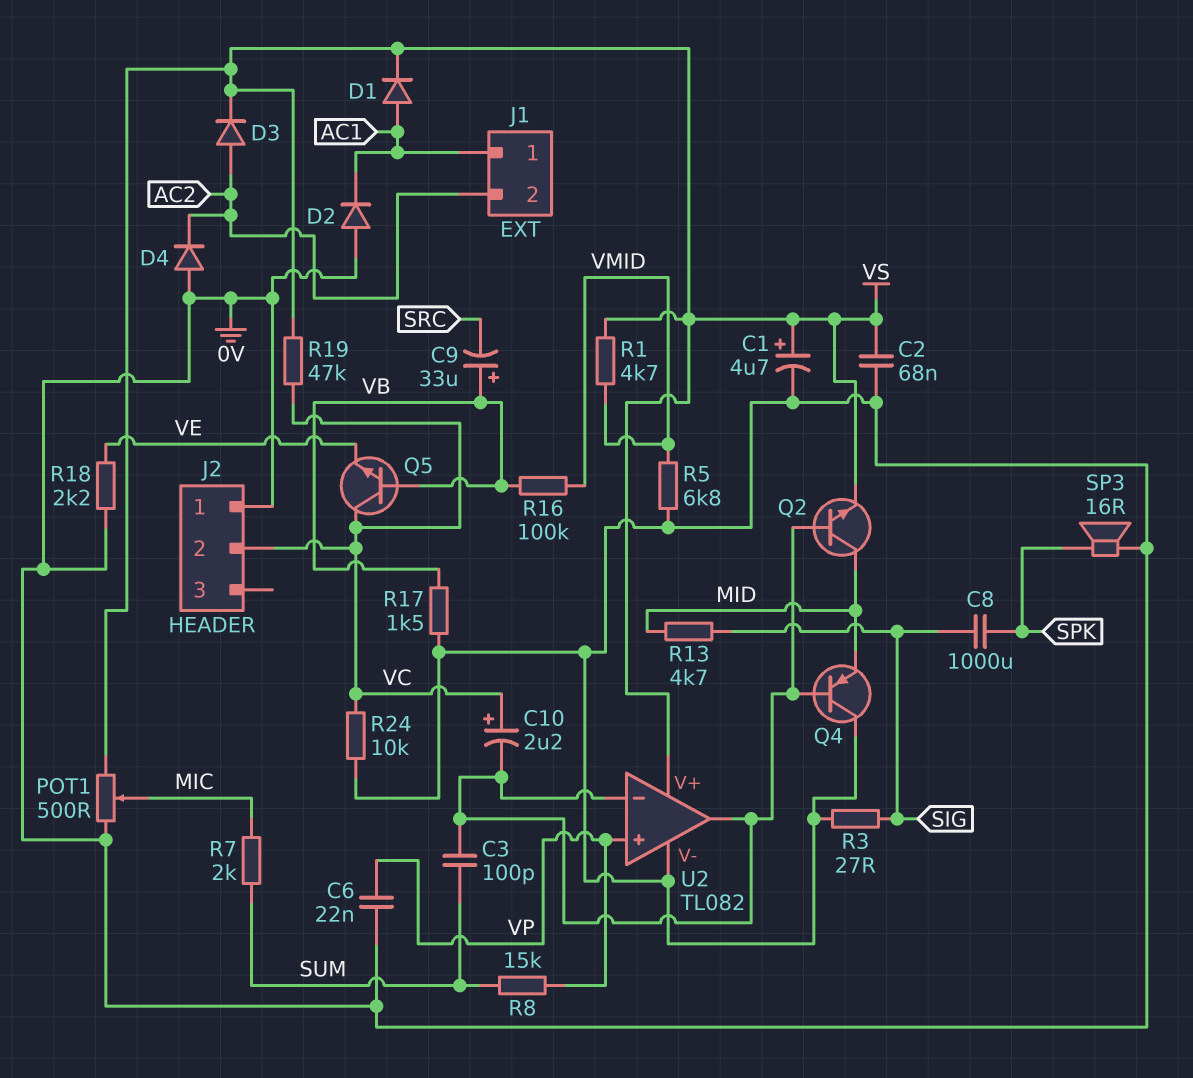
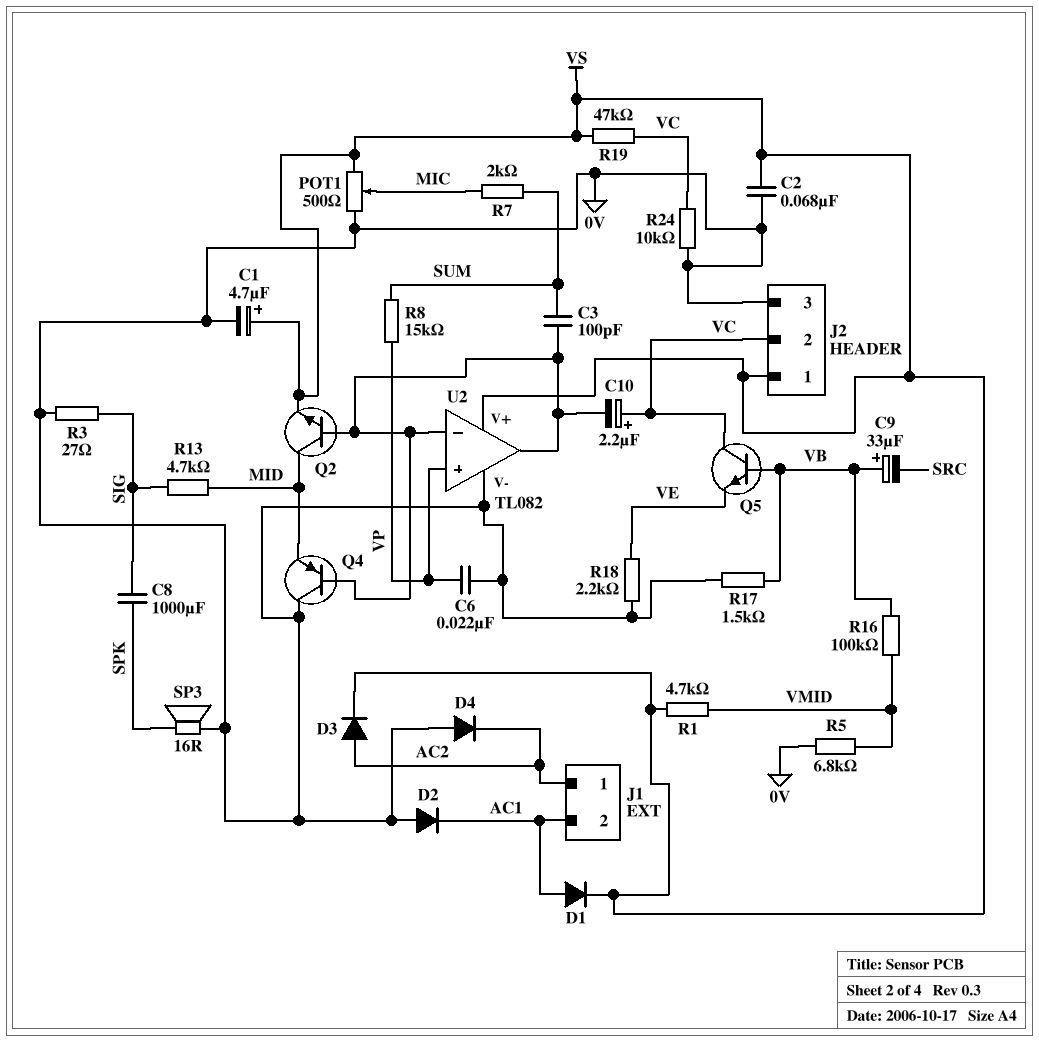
J1 pin 1: AC1 -> AC2
J1 pin 2: AC2 -> AC1
J2 pin 1: 0V -> VS
J2 pin 3: none -> 0V

